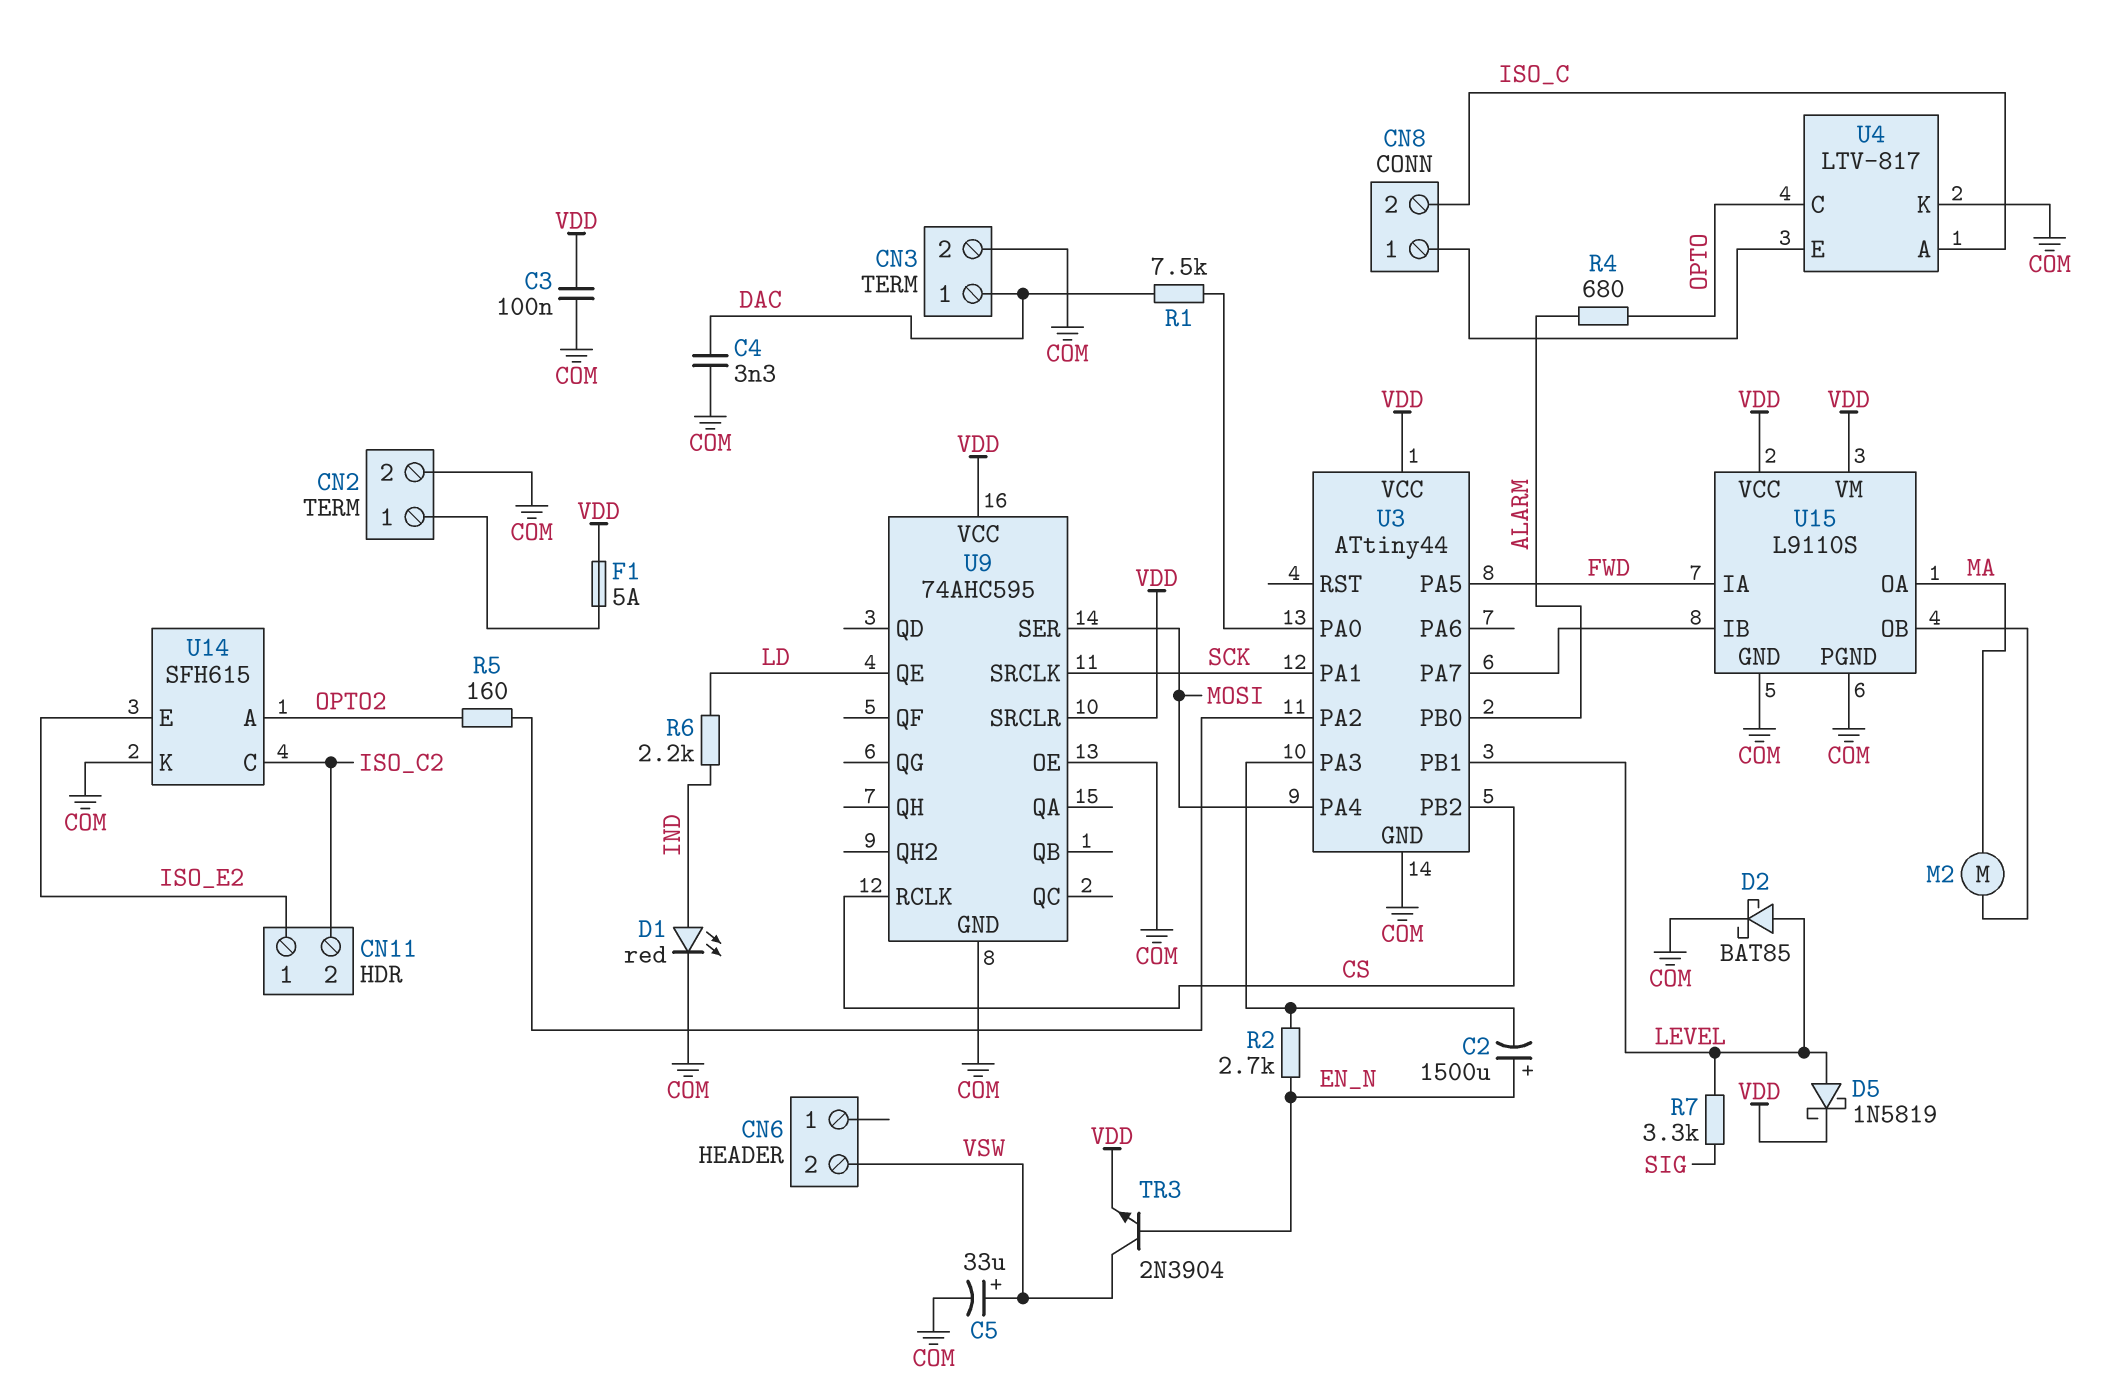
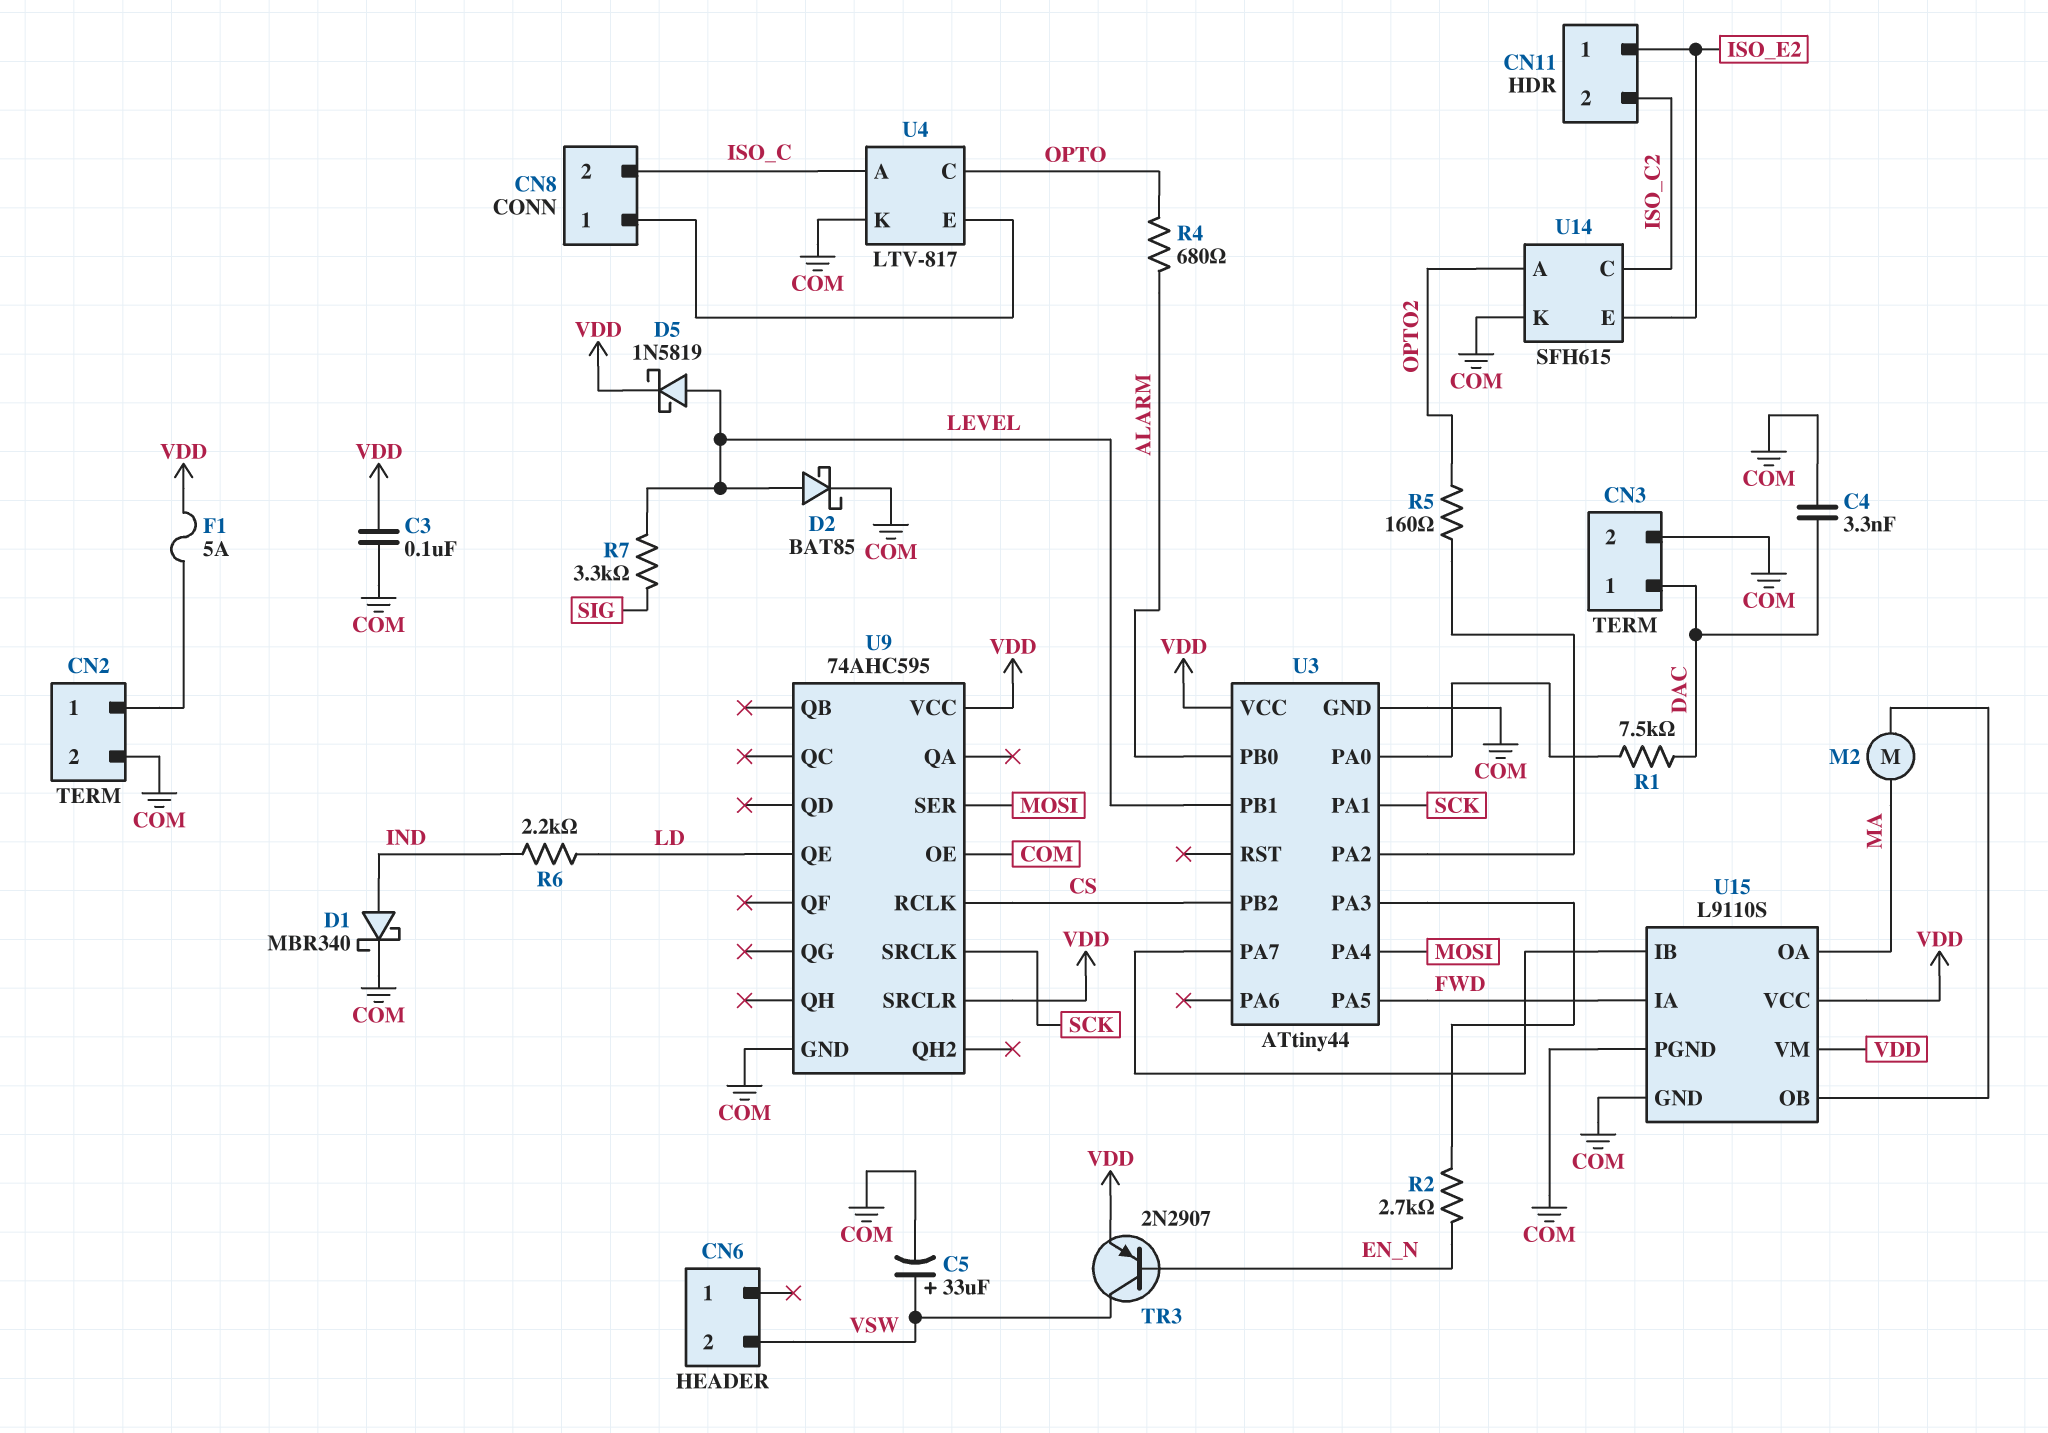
C2: 1500uF (plus EN_N, minus U3/PA3) -> none
D1: LED red (A IND, K COM) -> schottky MBR340 (A IND, K COM)
TR3: NPN 2N3904 (B EN_N, C VSW, E VDD) -> PNP 2N2907 (B EN_N, C VSW, E VDD)

